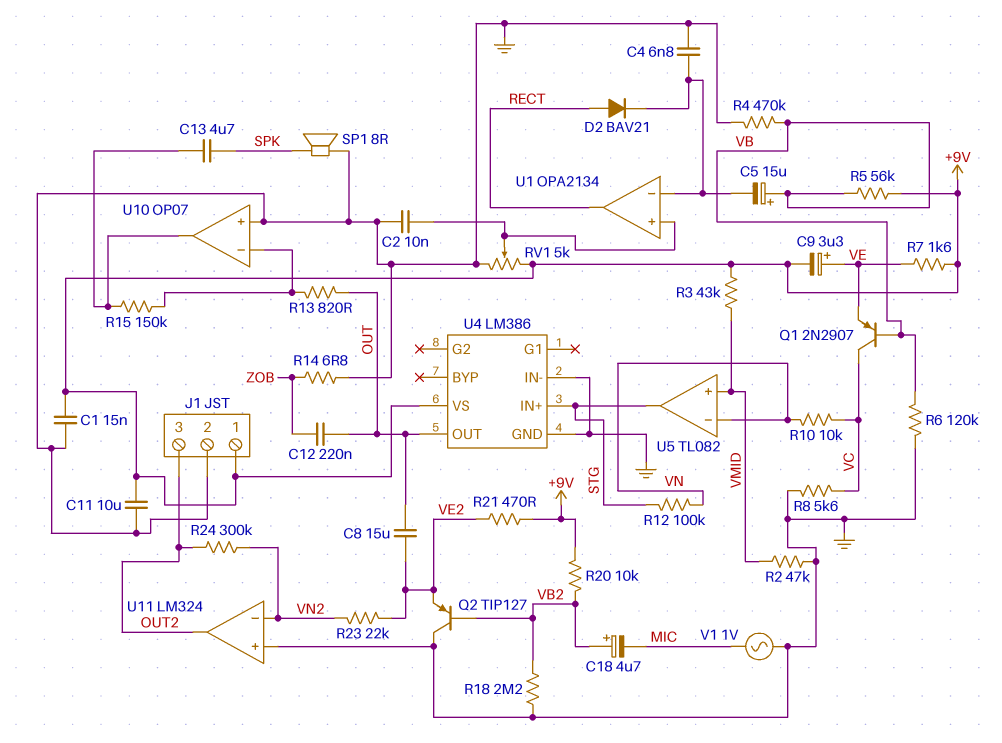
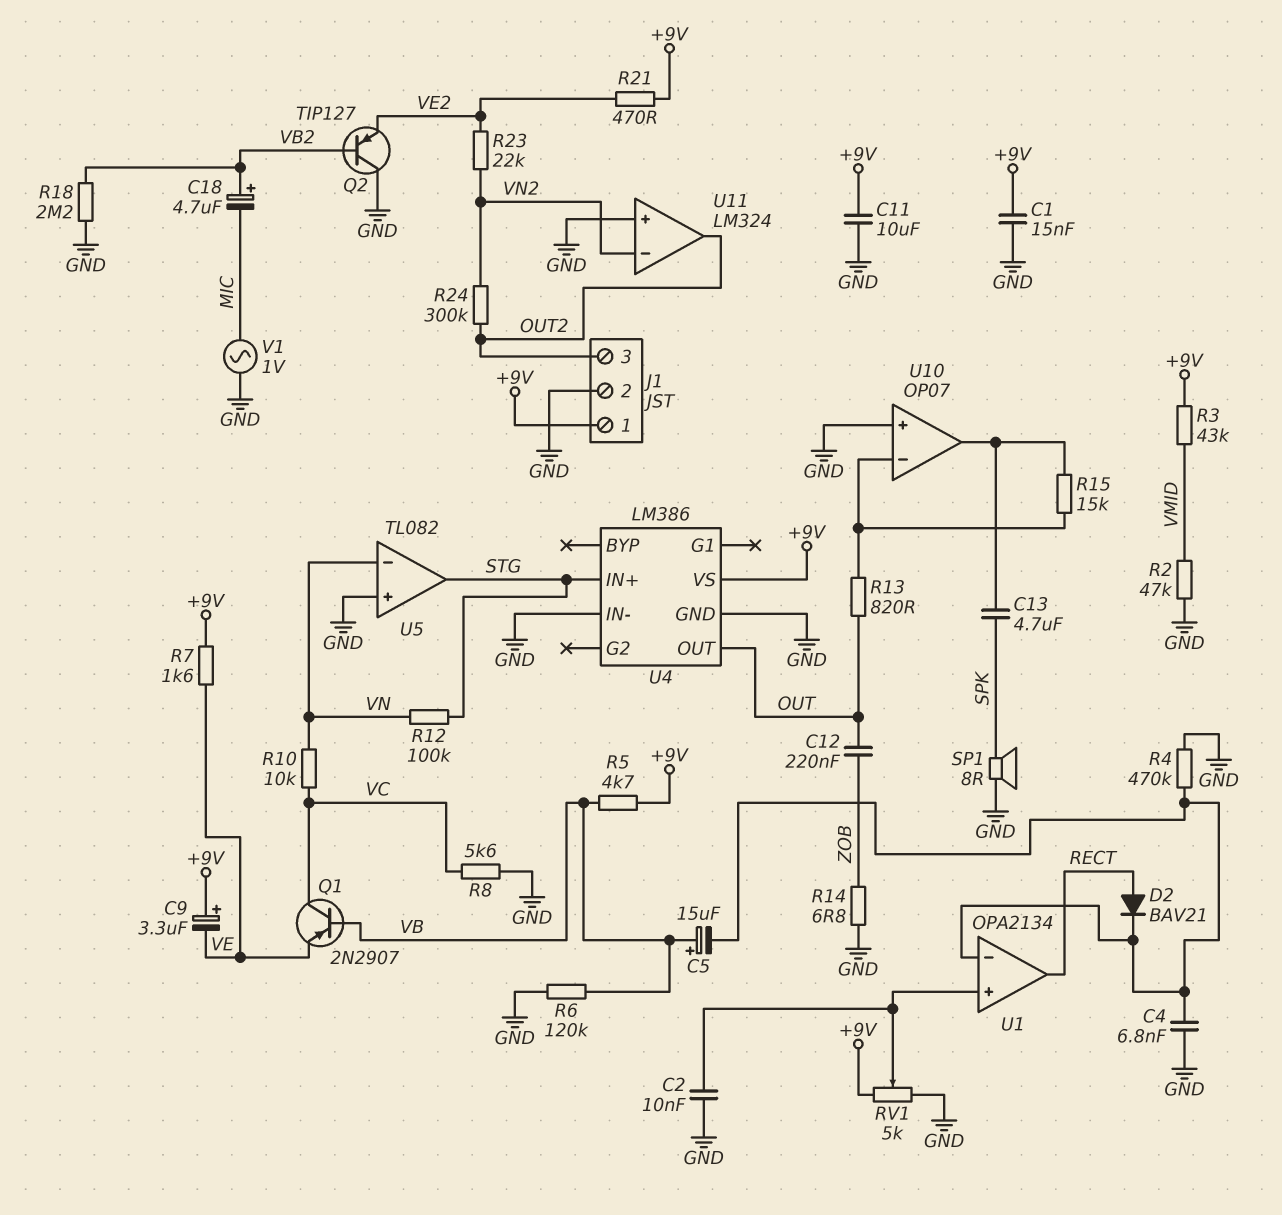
C8: 15uF (OUT, VE2) -> none
C9: 3.3uF (plus VE, minus +9V) -> 3.3uF (plus +9V, minus VE)
R4: 470k (GND, VB) -> 470k (GND, U1/in-)
R5: 56k (+9V, VB) -> 4.7k (+9V, VB)
R15: 150k (U10/in-, U10/out) -> 15k (U10/in-, U10/out)
R20: 10k (+9V, VB2) -> none
U5 pin in+: VMID -> GND

